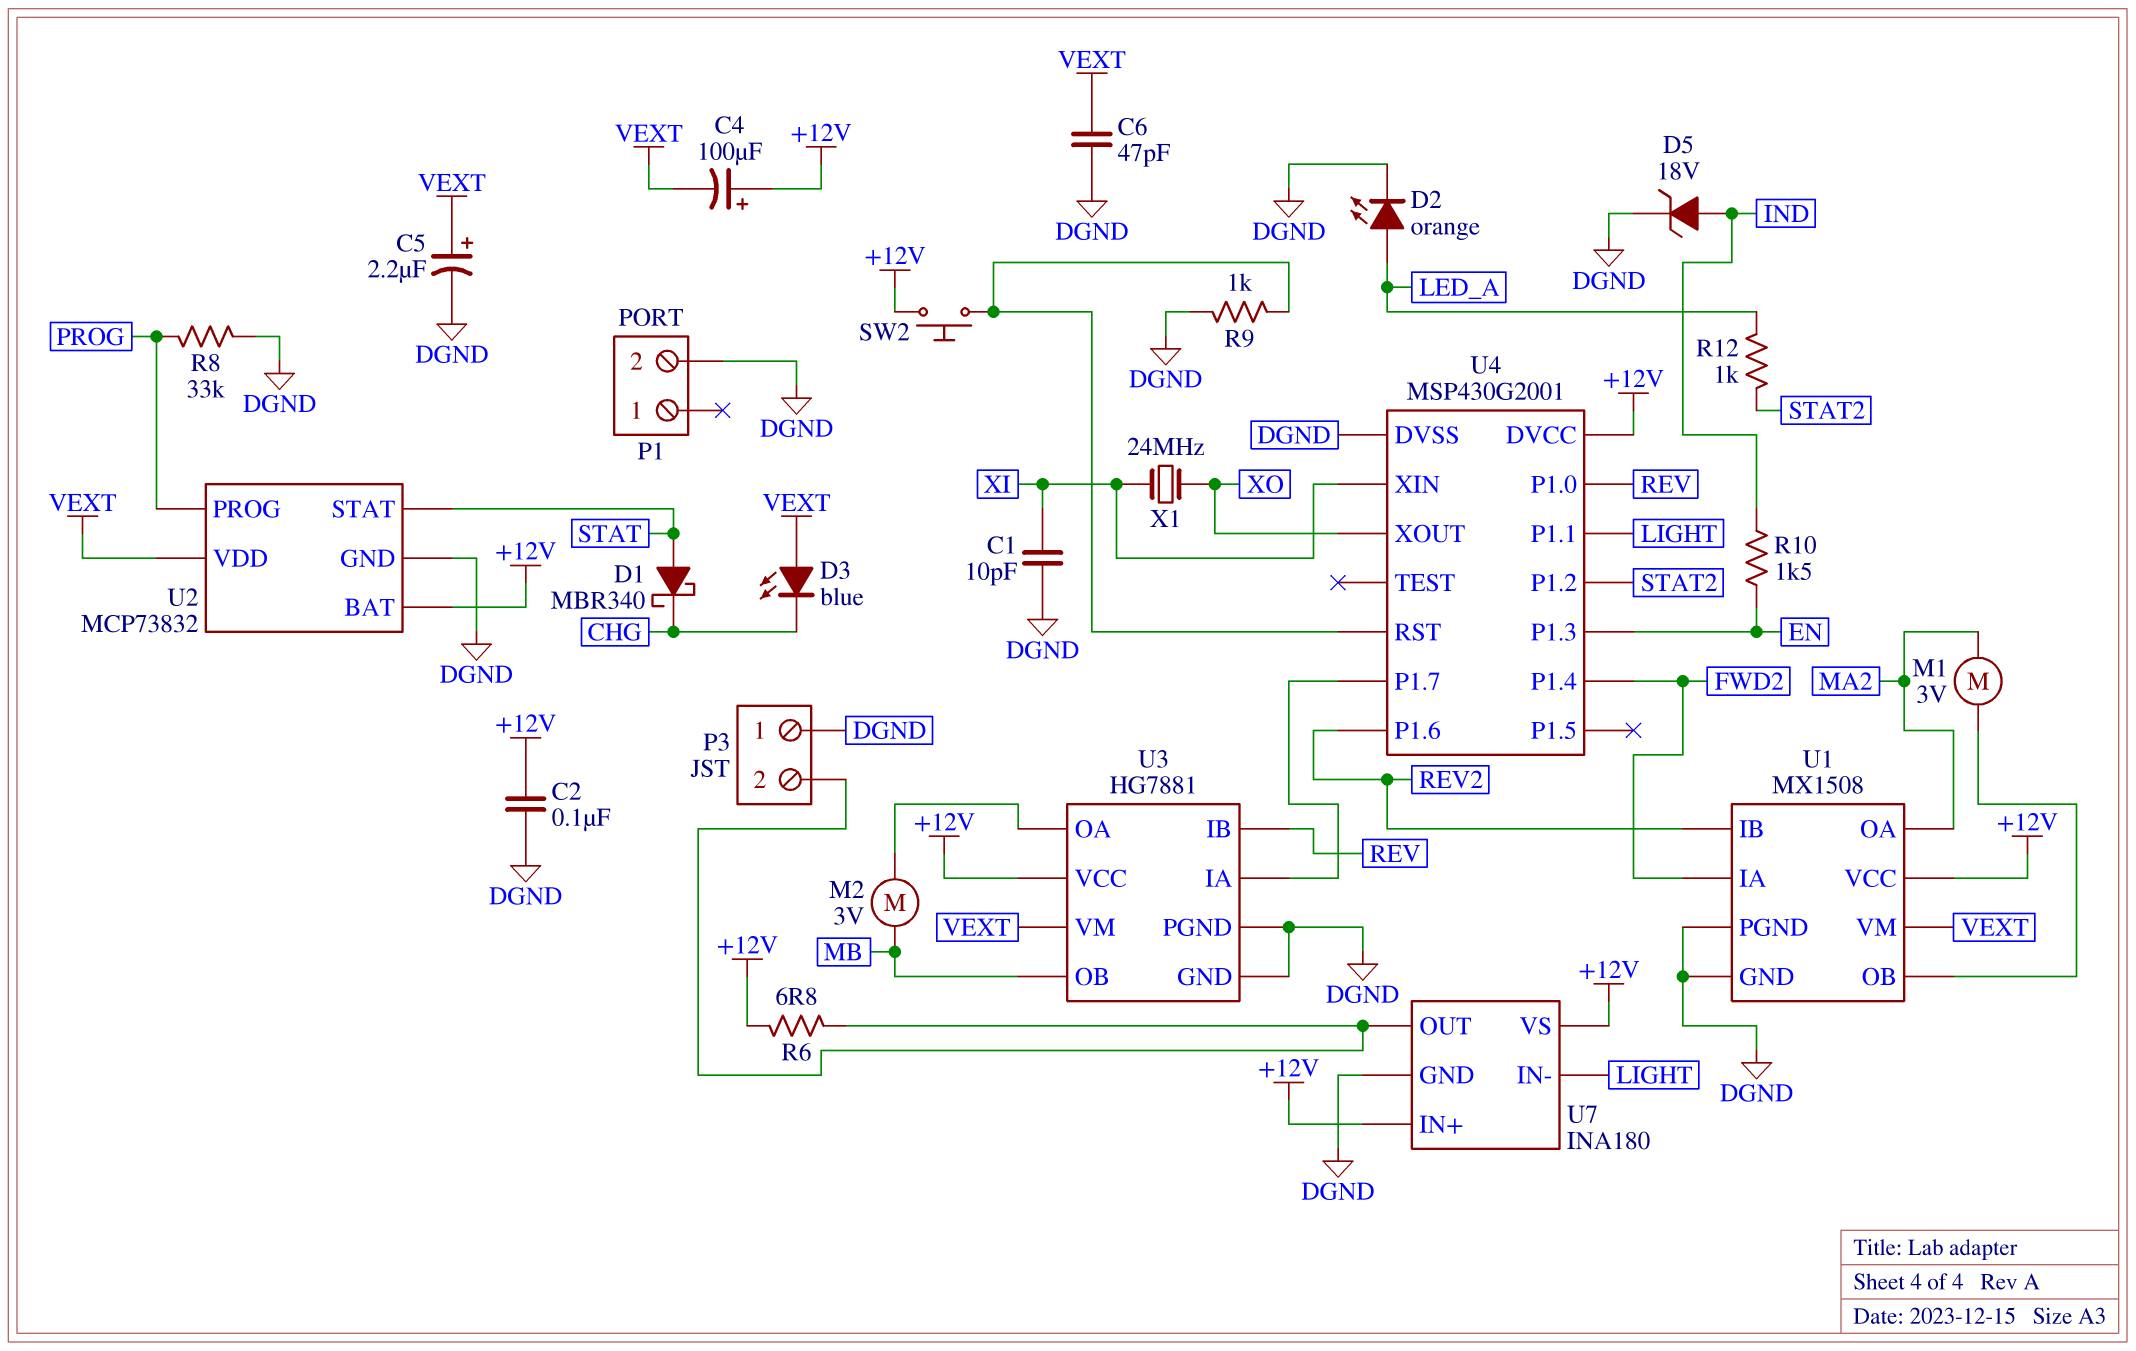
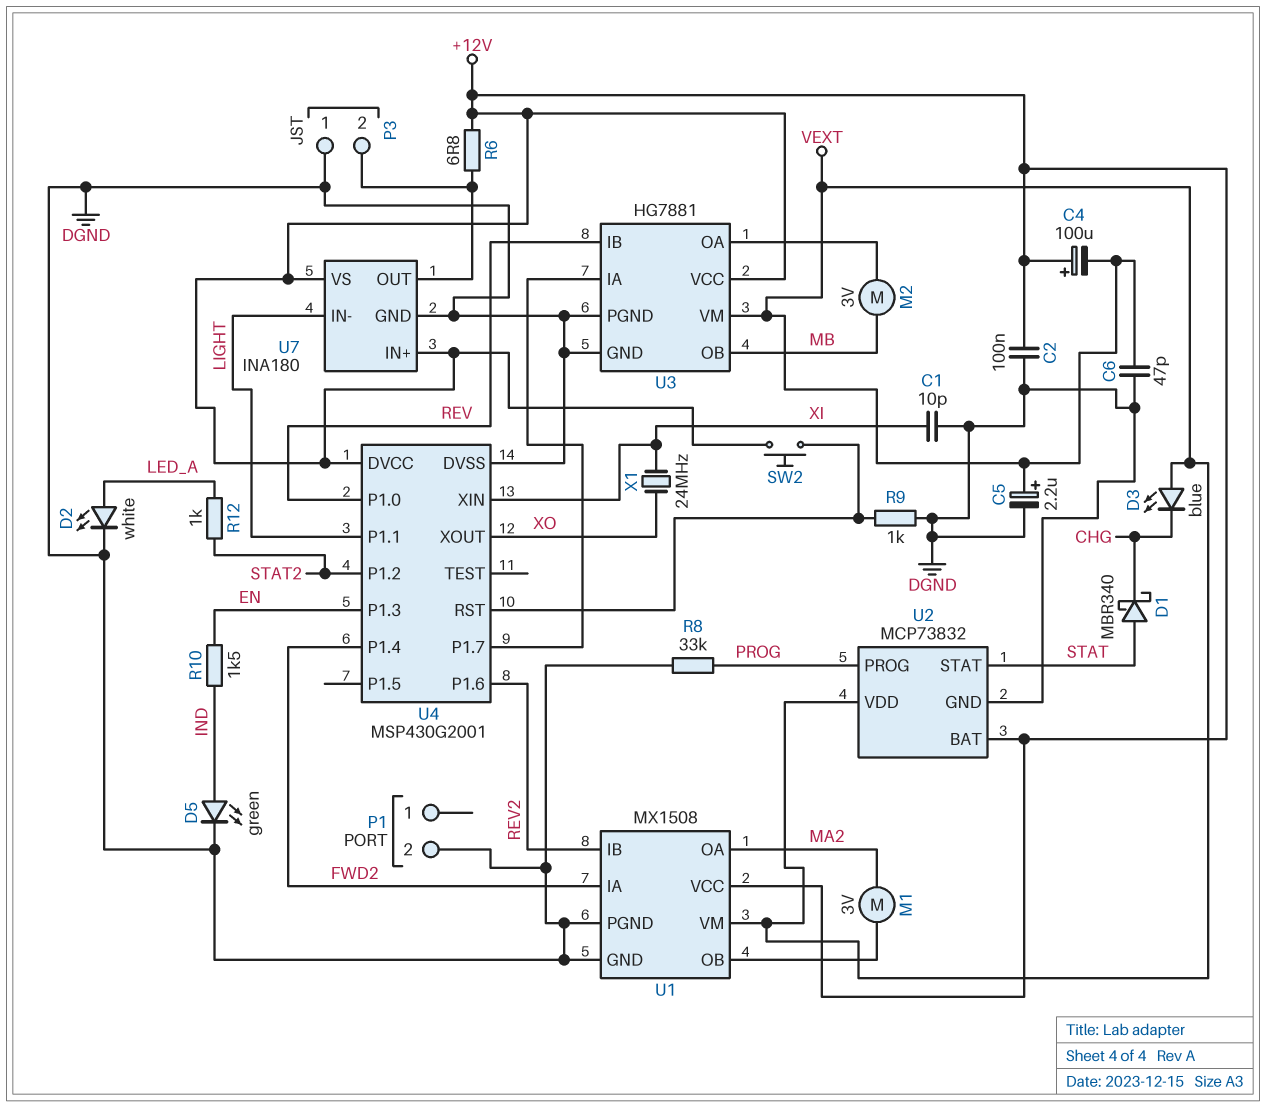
D2: LED orange (A LED_A, K DGND) -> LED white (A LED_A, K DGND)
D5: zener 18V (A IND, K DGND) -> LED green (A IND, K DGND)

